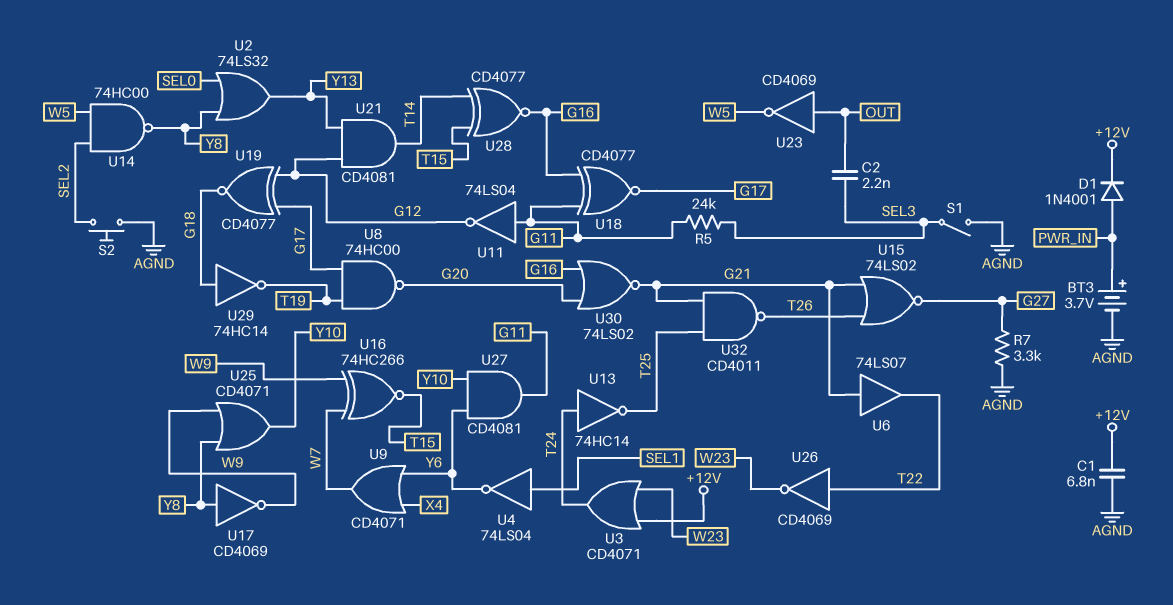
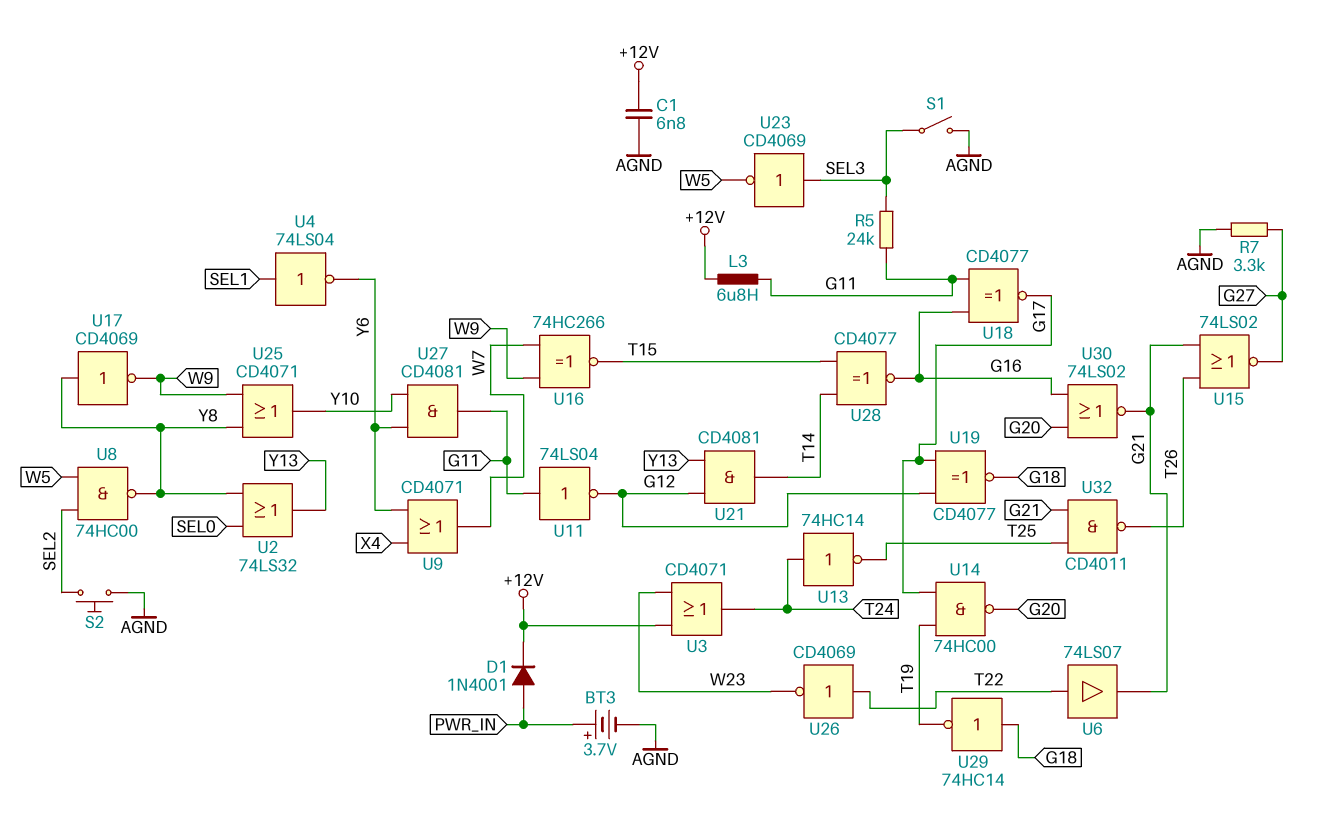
C2: 2.2nF (OUT, SEL3) -> none
L3: none -> 6.8uH (+12V, G11)
U6: buffer 74LS07 (in G21, out T22) -> buffer 74LS07 (in T22, out G21)
U8: NAND 74HC00 (in G17, in T19, out G20) -> NAND 74HC00 (in SEL2, in W5, out Y8)
U14: NAND 74HC00 (in SEL2, in W5, out Y8) -> NAND 74HC00 (in G17, in T19, out G20)
U23: NOT CD4069 (in OUT, out W5) -> NOT CD4069 (in SEL3, out W5)

